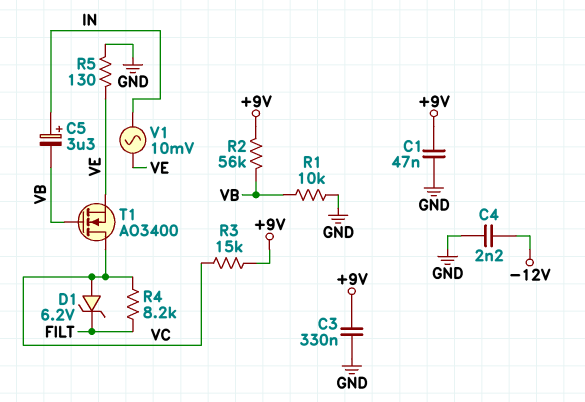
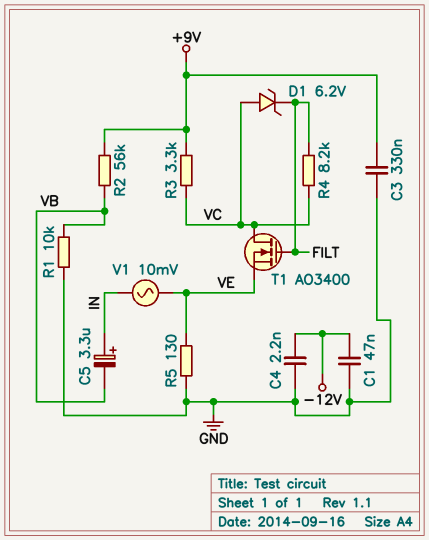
C1: 47nF (+9V, GND) -> 47nF (-12V, GND)
R3: 15k (+9V, VC) -> 3.3k (+9V, VC)
T1: NMOS AO3400 (G VB, D VC, S VE) -> NMOS AO3400 (G FILT, D VC, S VE)

